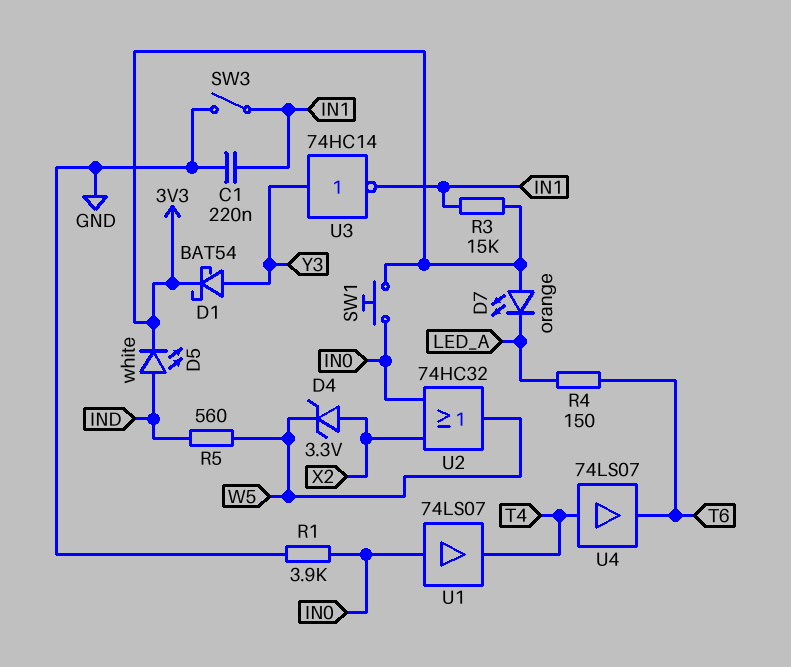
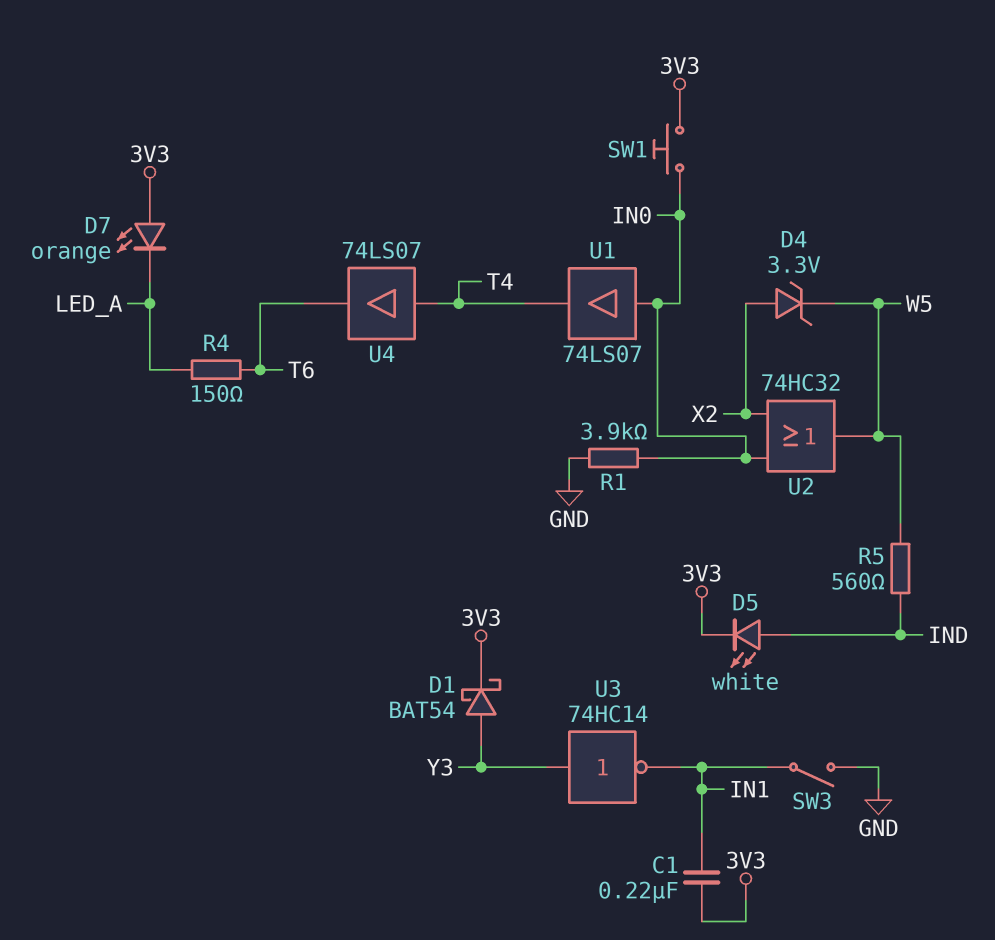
C1: 220nF (GND, IN1) -> 220nF (3V3, IN1)
R3: 15k (3V3, IN1) -> none

